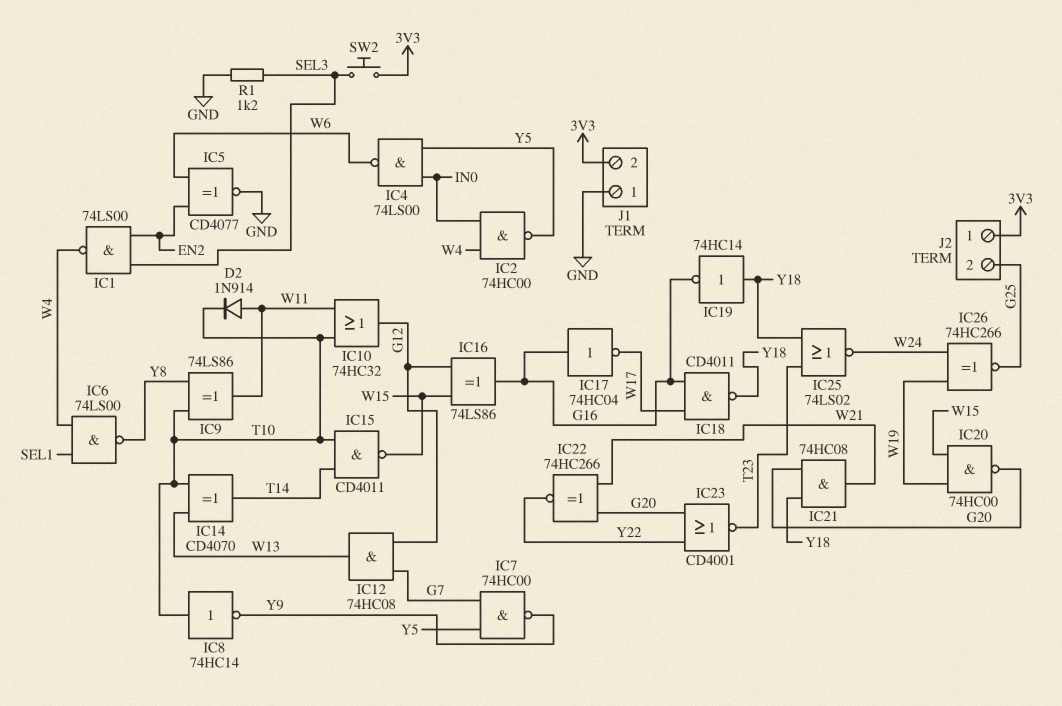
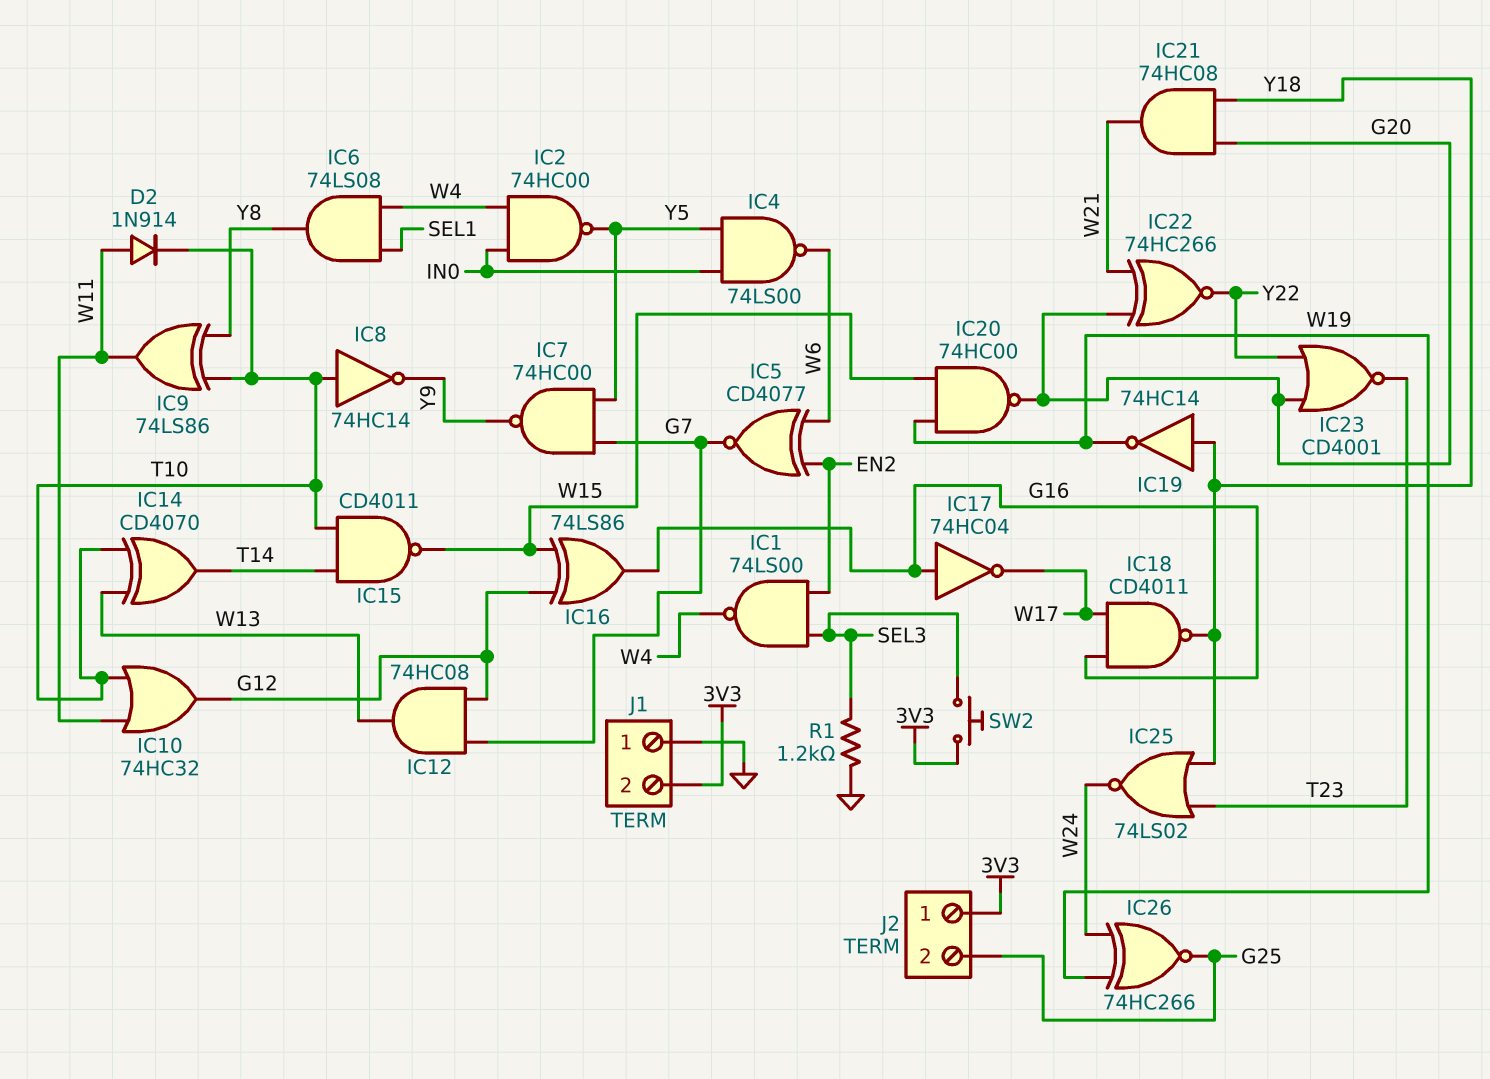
IC5: XNOR CD4077 (in EN2, in W6, out GND) -> XNOR CD4077 (in EN2, in W6, out G7)
IC6: NAND 74LS00 (in SEL1, in W4, out Y8) -> AND 74LS08 (in SEL1, in W4, out Y8)
IC19: NOT 74HC14 (in Y18, out G16) -> NOT 74HC14 (in Y18, out W19)

